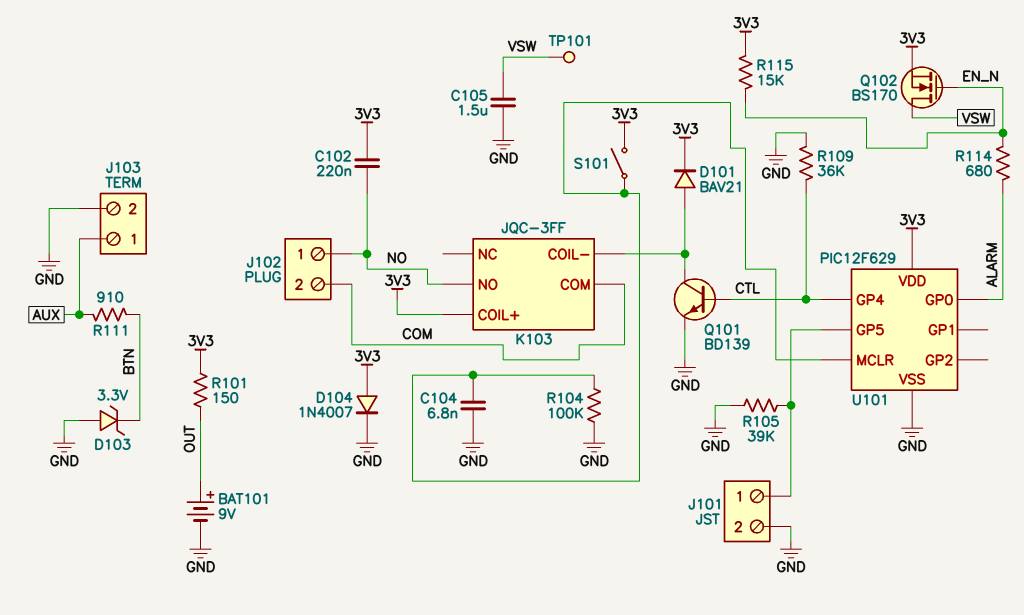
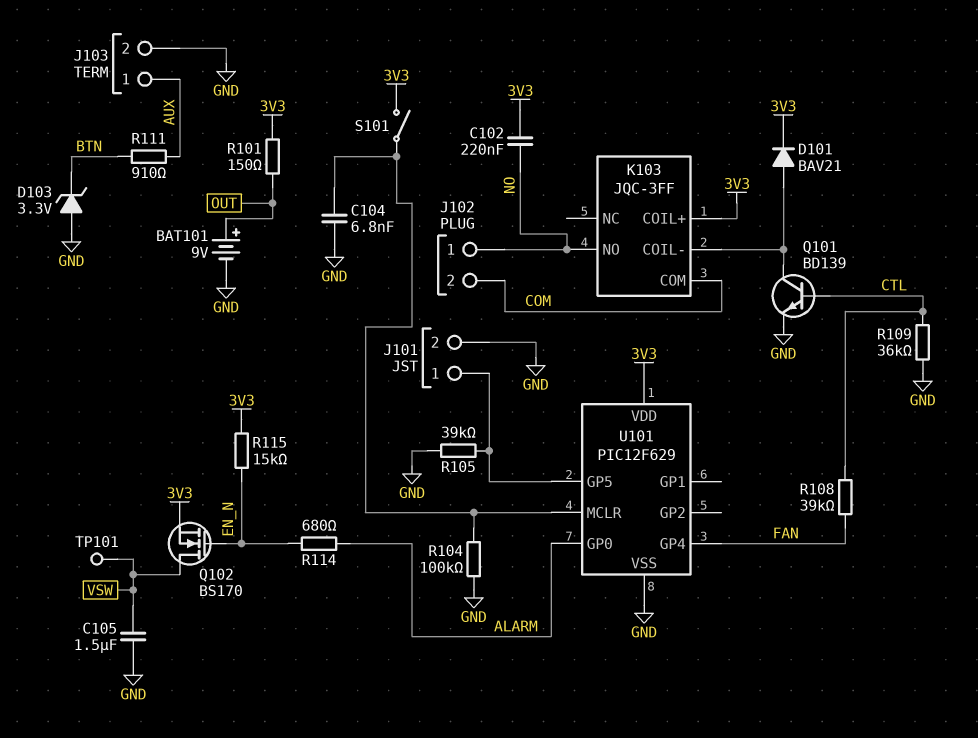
D104: diode 1N4007 (A 3V3, K GND) -> none
R108: none -> 39k (CTL, FAN)
U101 pin GP4: CTL -> FAN

